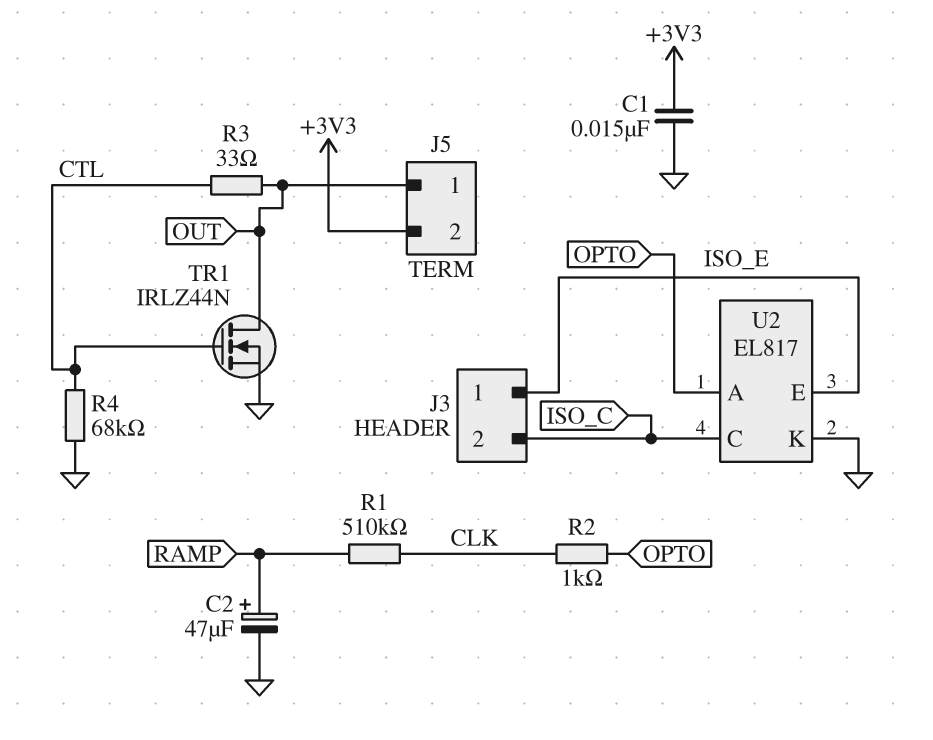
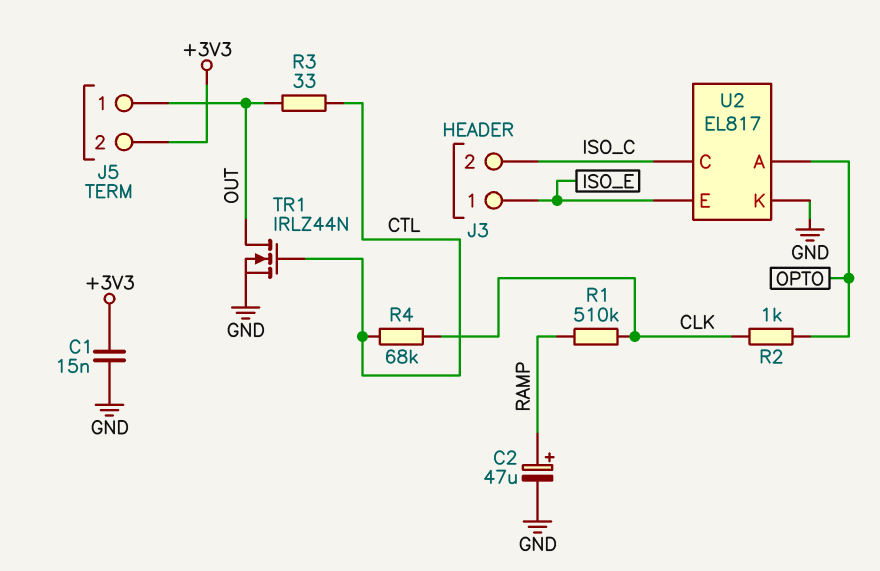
R4: 68k (CTL, GND) -> 68k (CLK, CTL)

